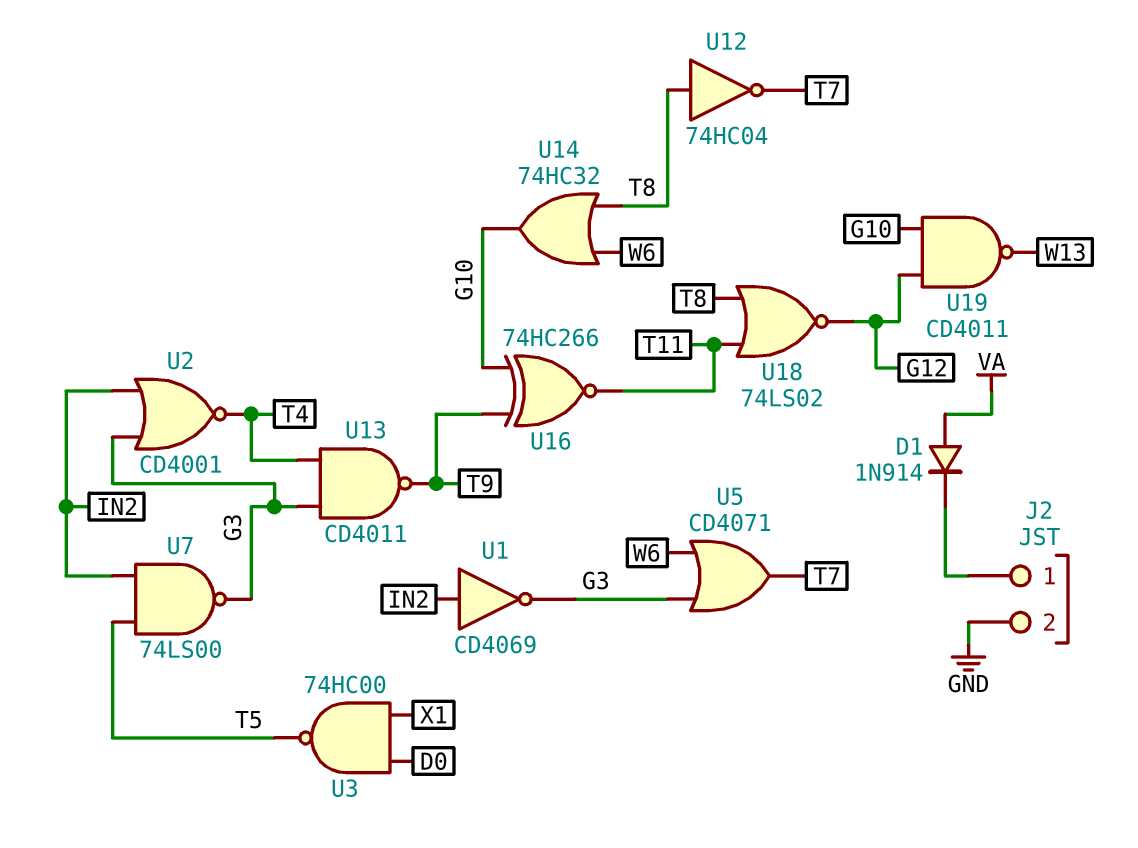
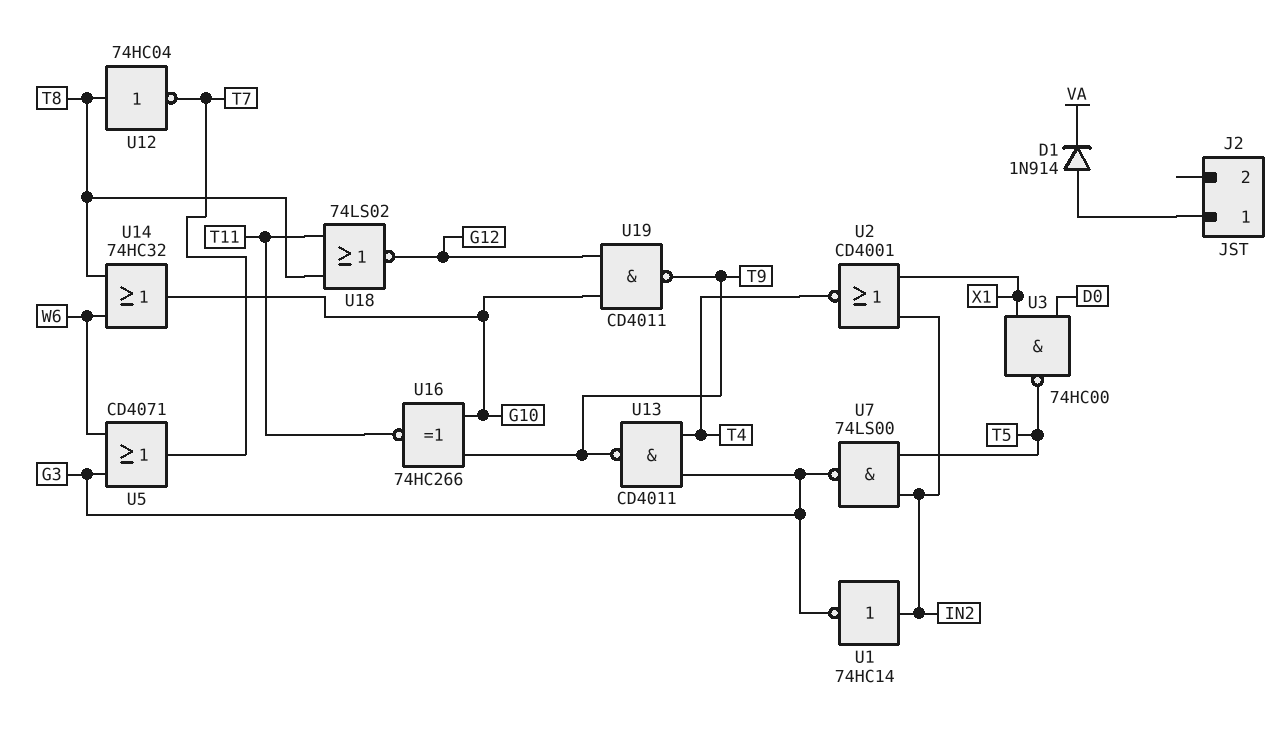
D1: diode 1N914 (A VA, K J2/1) -> diode 1N914 (A J2/1, K VA)
J2 pin 2: GND -> none
U1: NOT CD4069 (in IN2, out G3) -> NOT 74HC14 (in IN2, out G3)
U2: NOR CD4001 (in G3, in IN2, out T4) -> NOR CD4001 (in IN2, in X1, out T4)
U19: NAND CD4011 (in G10, in G12, out W13) -> NAND CD4011 (in G10, in G12, out T9)

